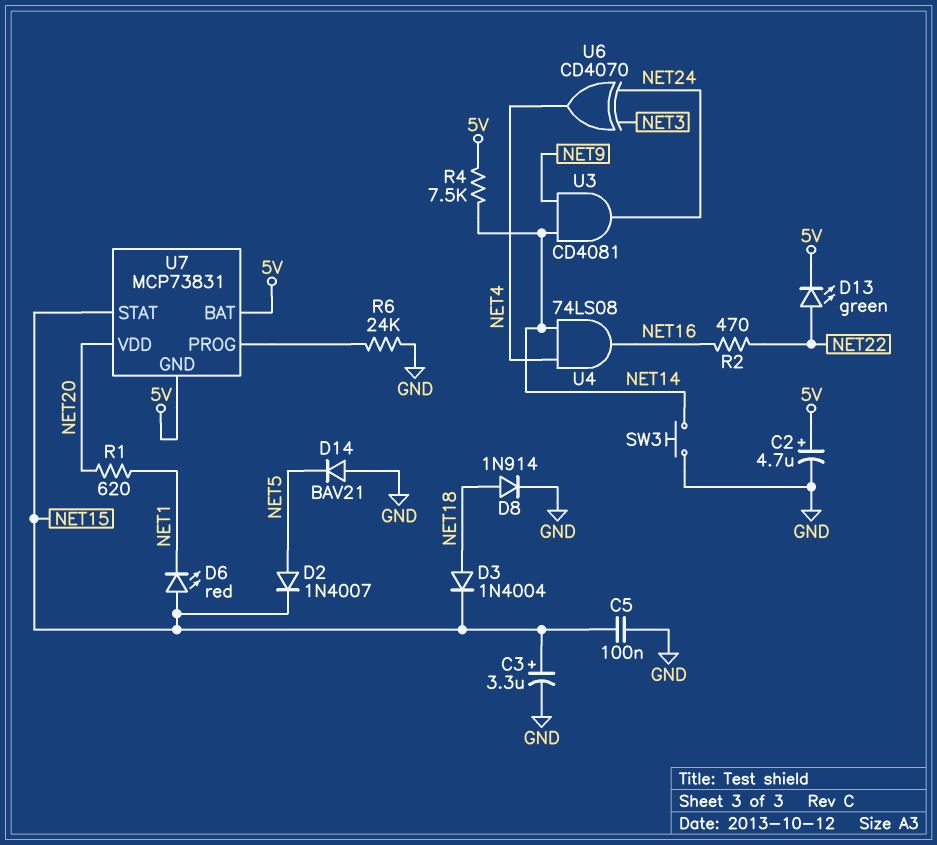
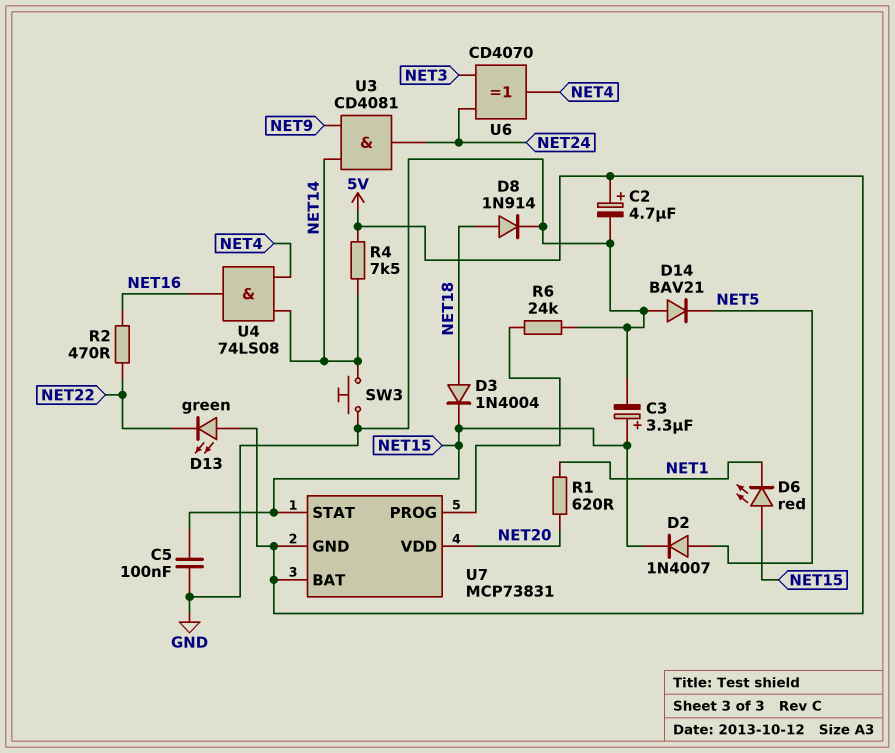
D13: LED green (A NET22, K 5V) -> LED green (A 5V, K NET22)

